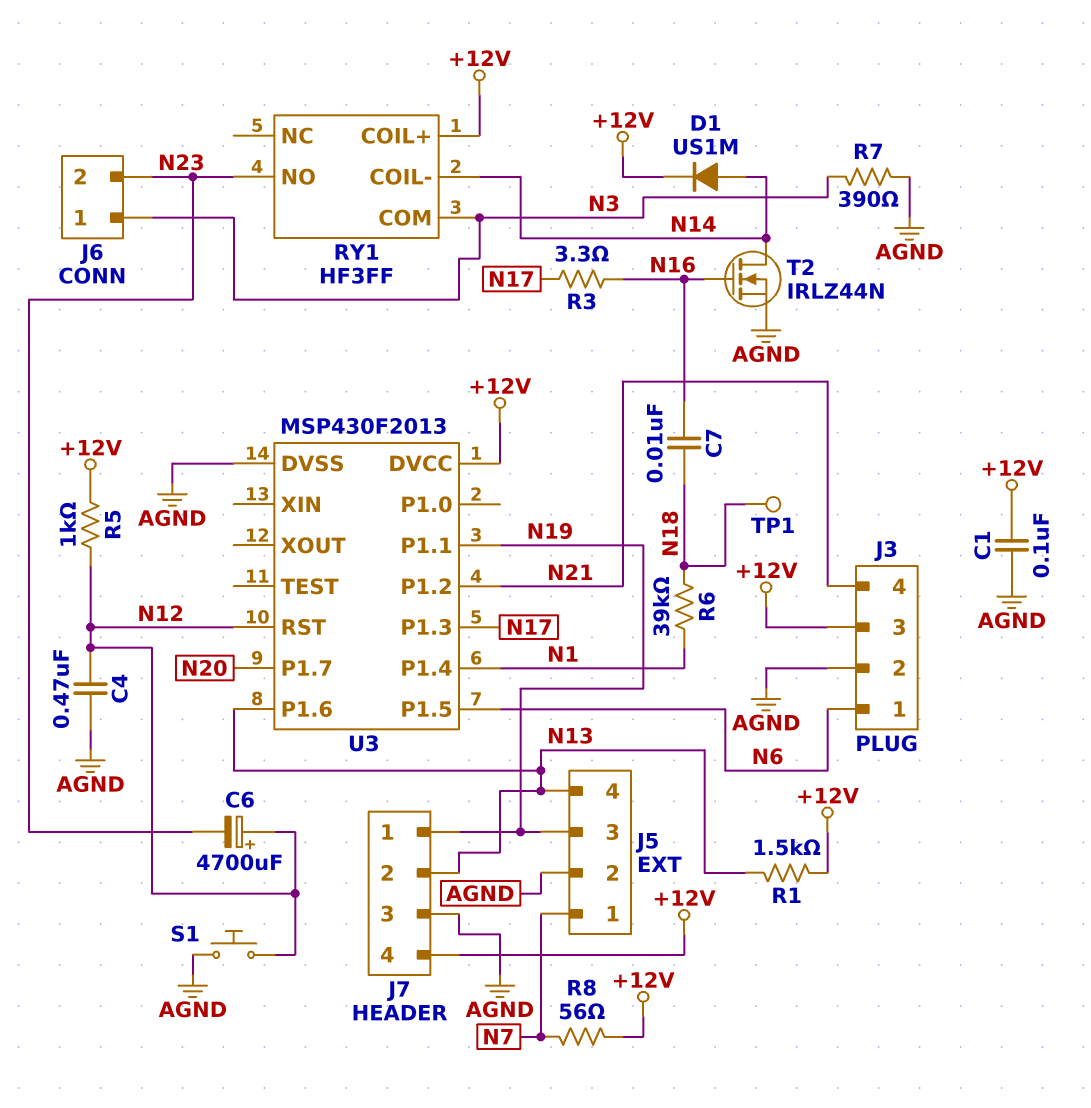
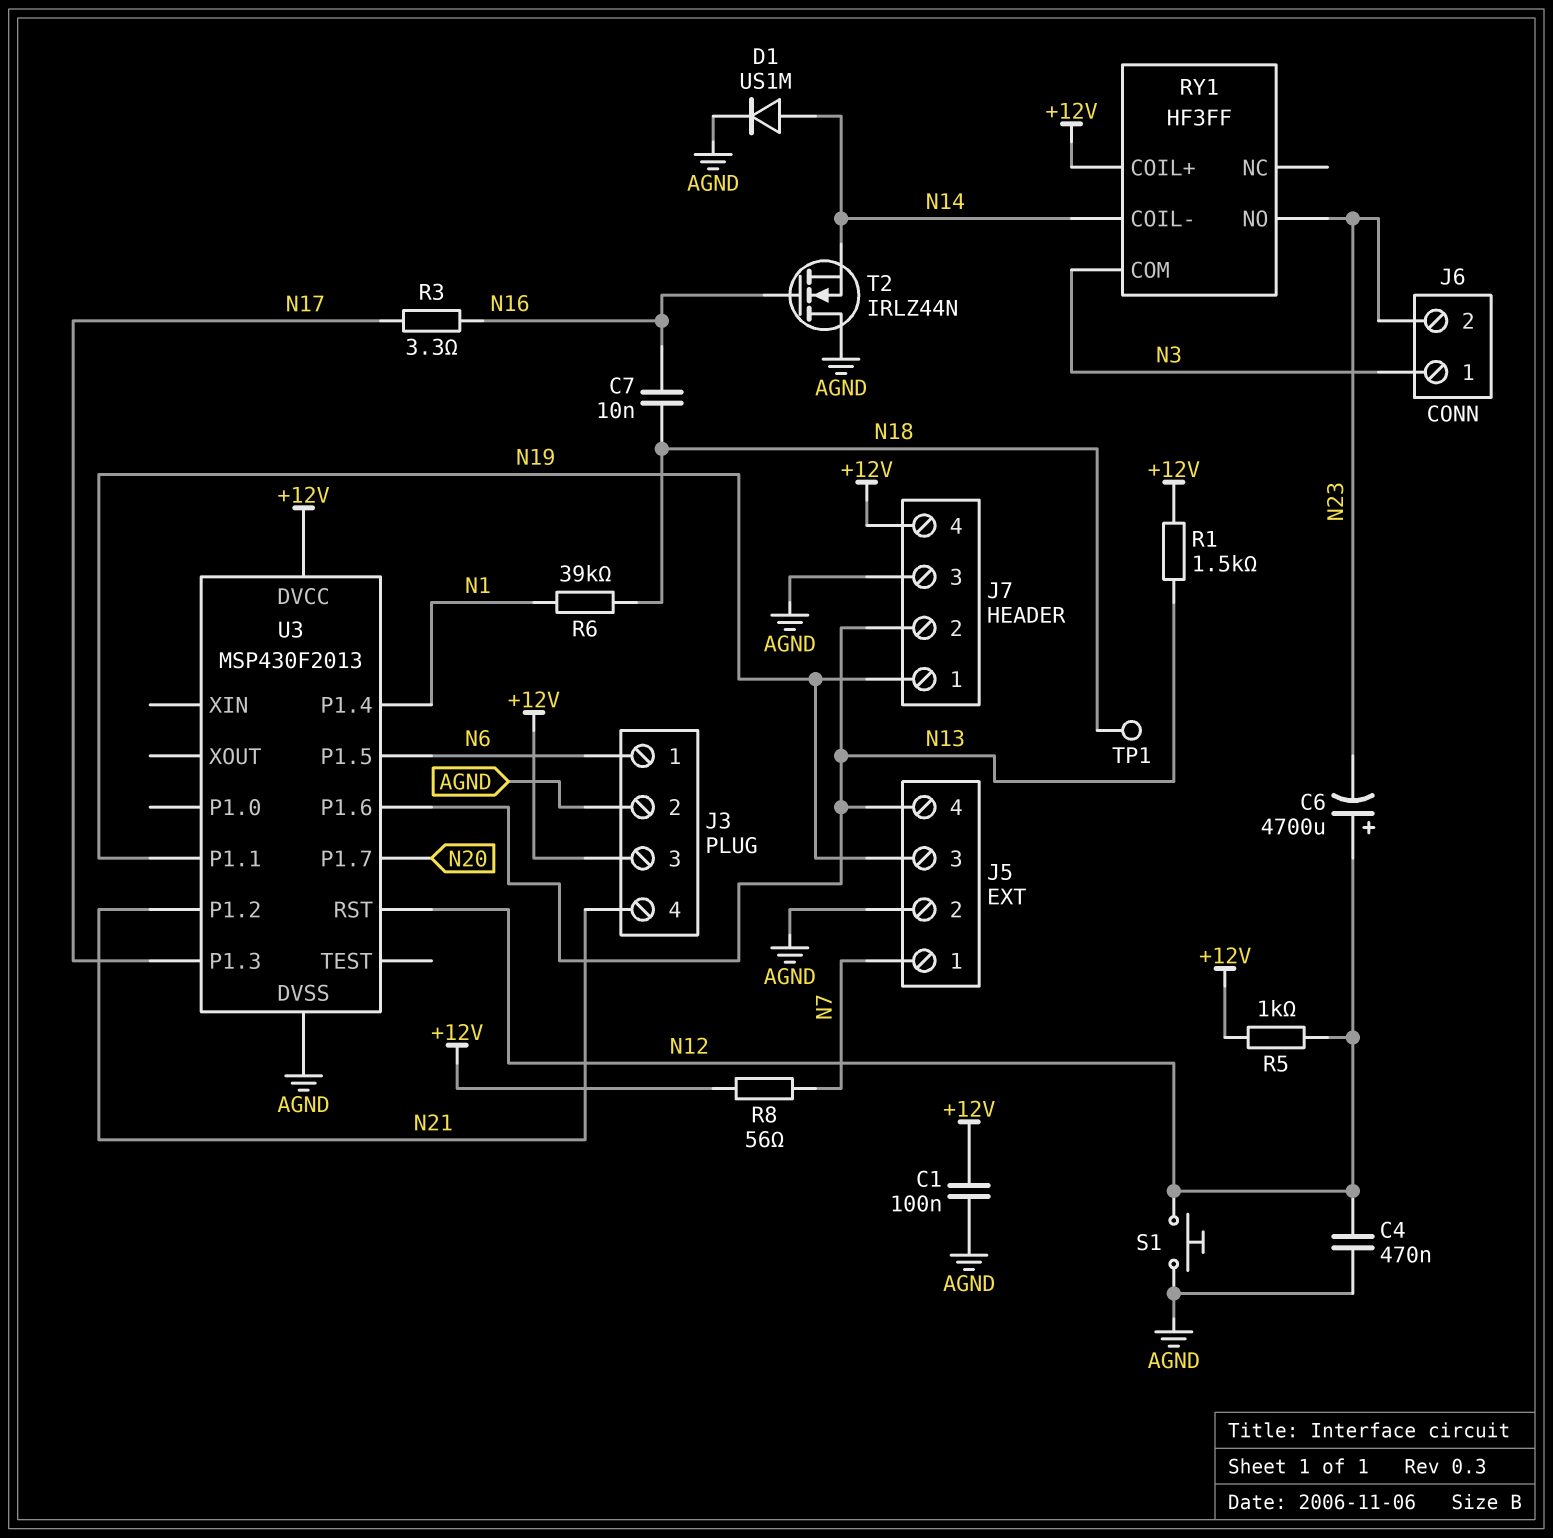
D1: diode US1M (A N14, K +12V) -> diode US1M (A N14, K AGND)
R7: 390 (AGND, N3) -> none
T2: NMOS IRLZ44N (G N16, D N14, S AGND) -> NMOS IRLZ44N (G N16, D AGND, S N14)

